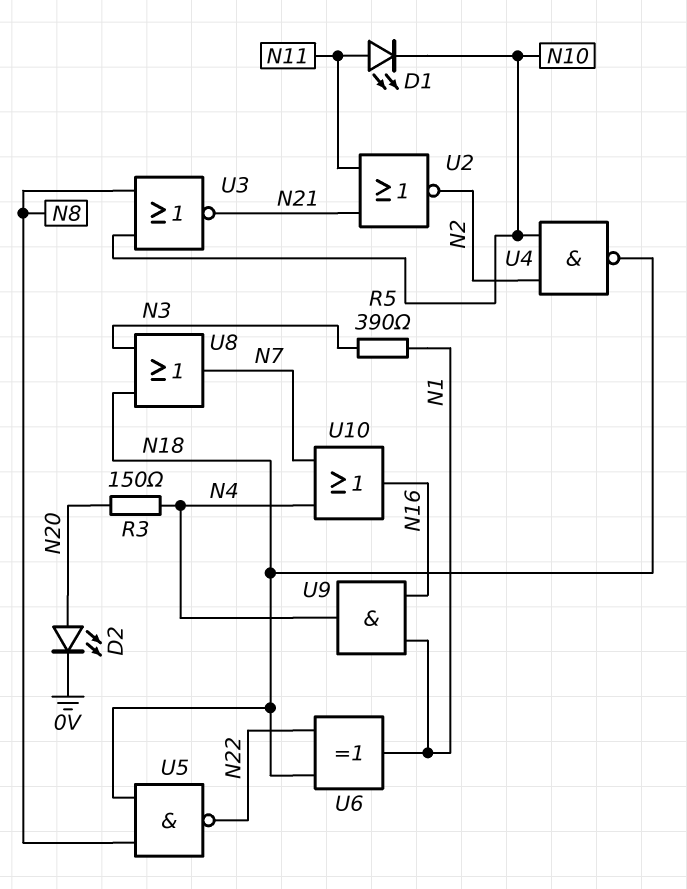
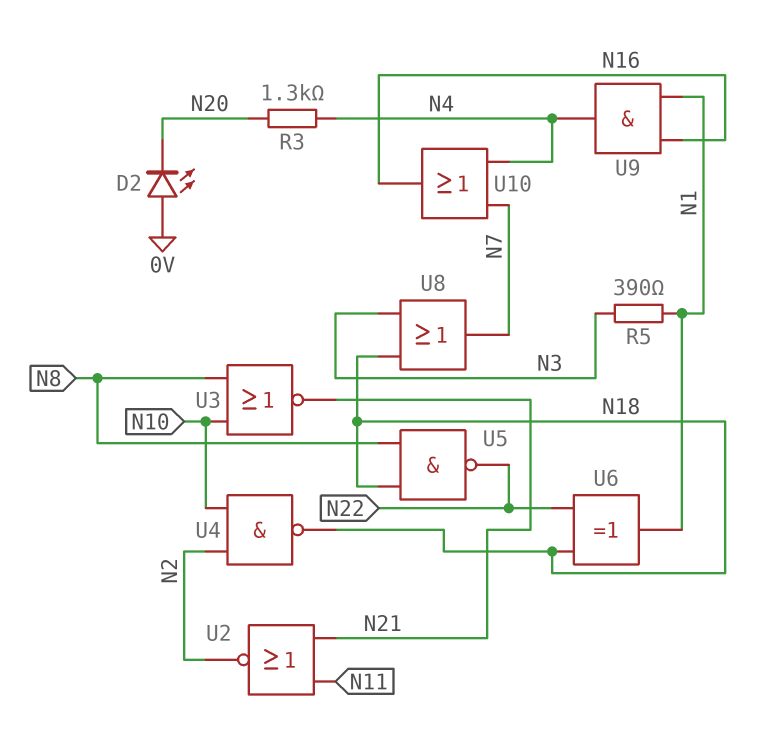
D1: LED (A N11, K N10) -> none
D2: LED (A N20, K 0V) -> LED (A 0V, K N20)
R3: 150 (N4, N20) -> 1.3k (N4, N20)

